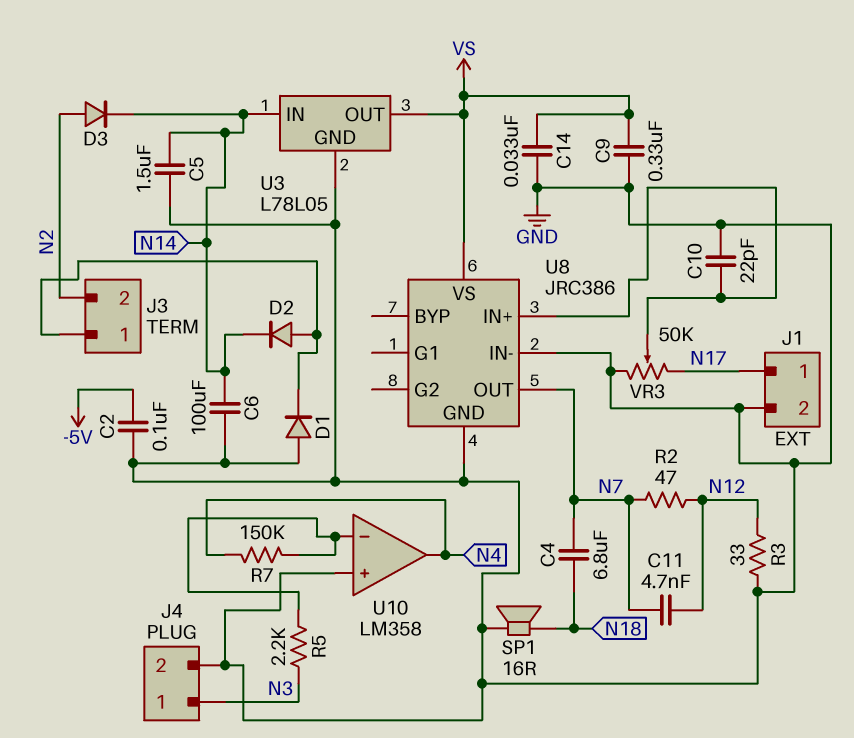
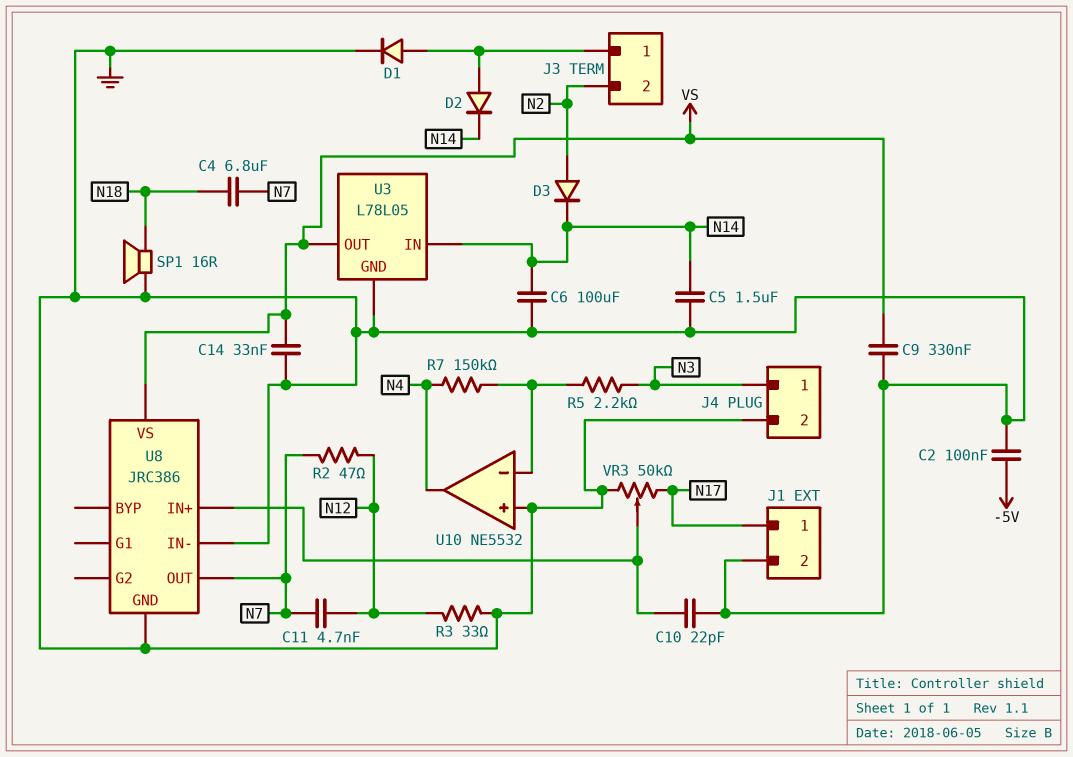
D1: diode (A GND, K J3/1) -> diode (A J3/1, K GND)
U10: LM358 -> NE5532

